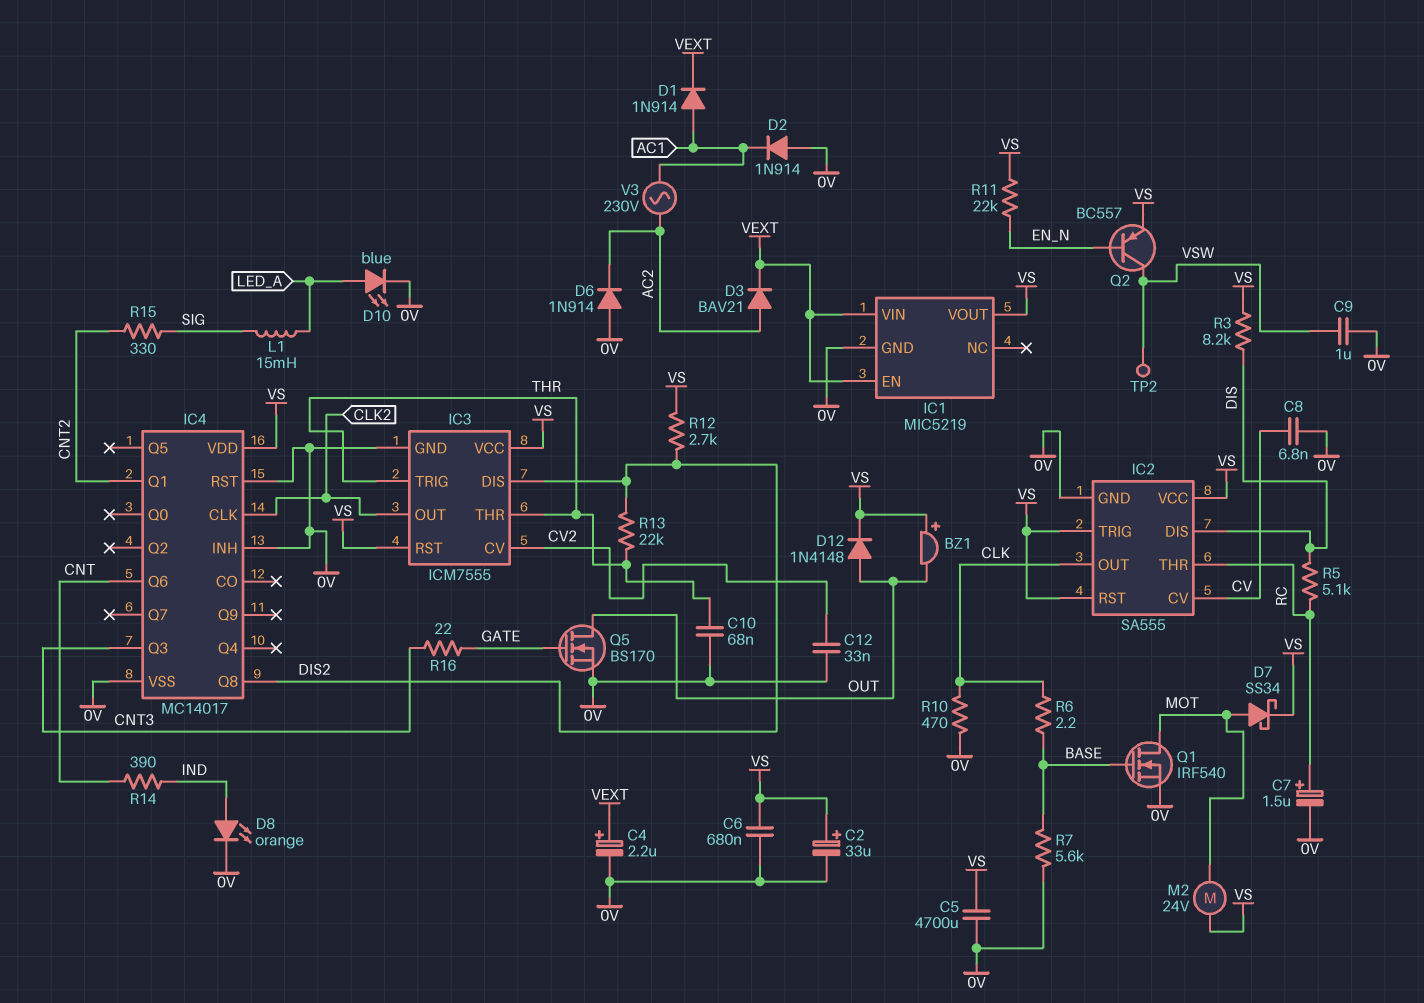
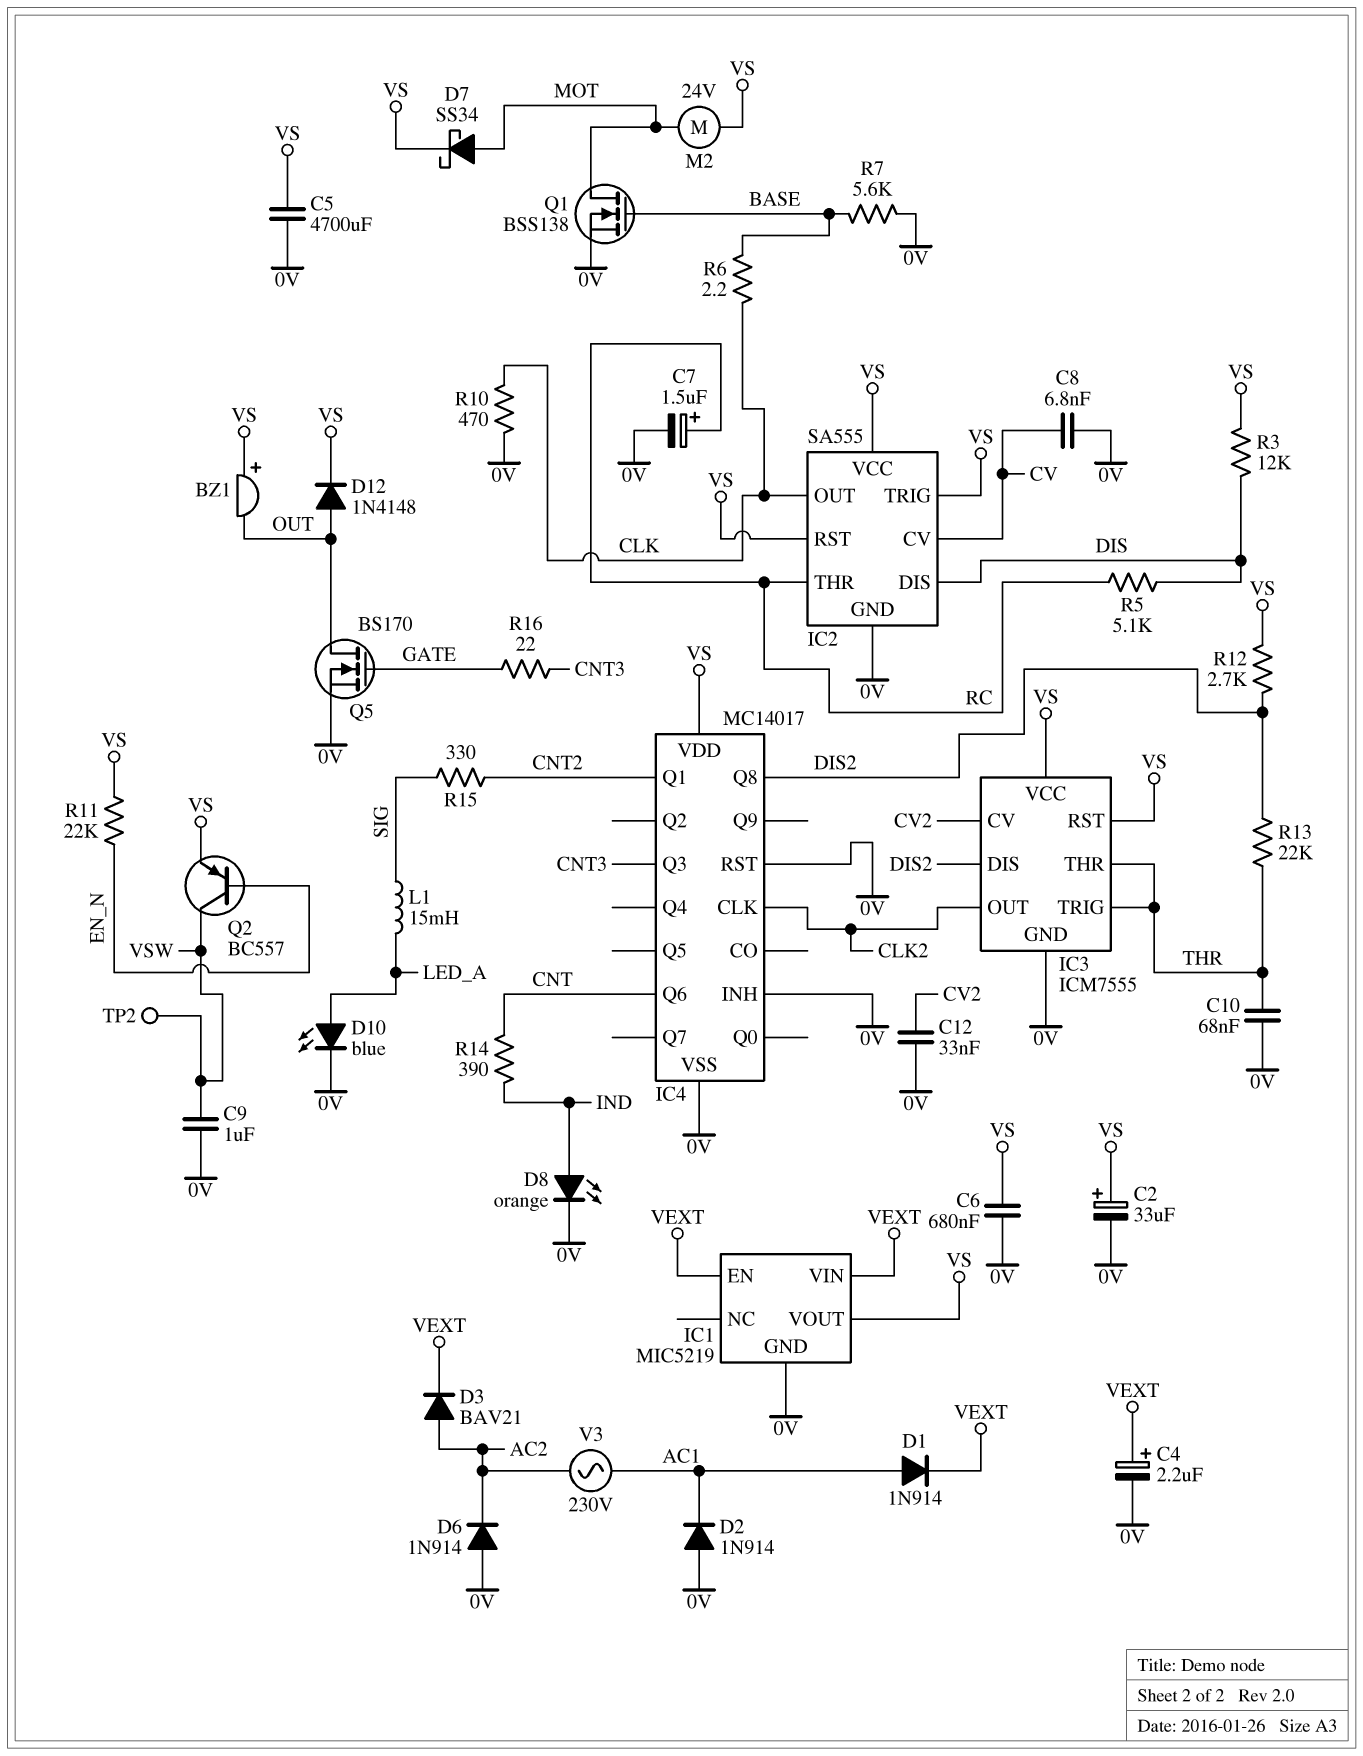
Q1: NMOS IRF540 (G BASE, D MOT, S 0V) -> NMOS BSS138 (G BASE, D MOT, S 0V)
R3: 8.2k (DIS, VS) -> 12k (DIS, VS)

